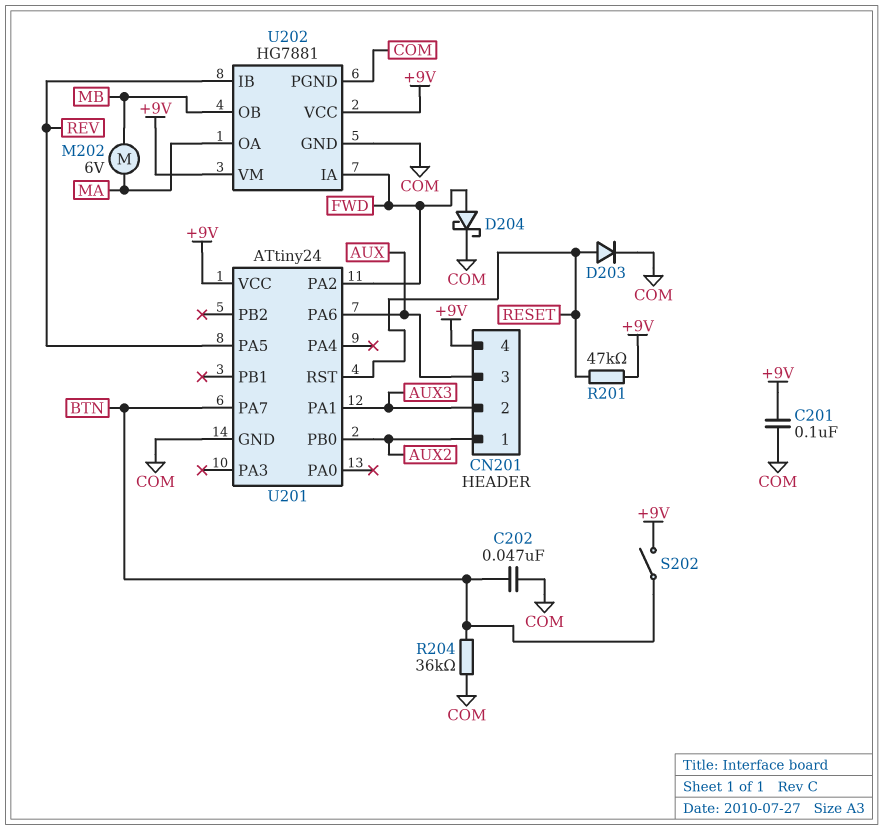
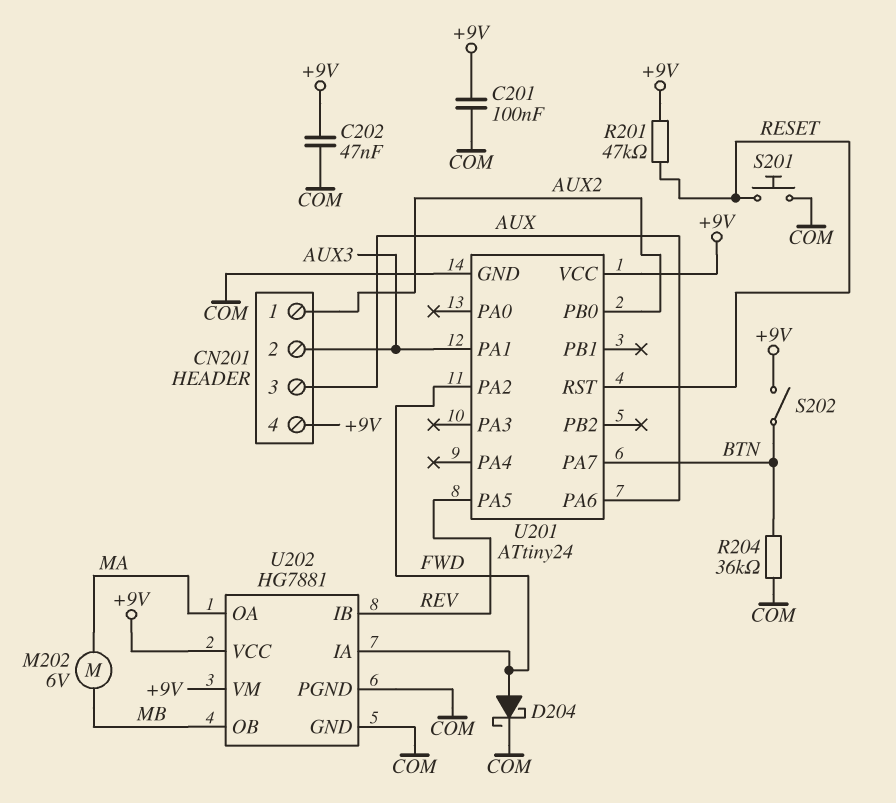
C202: 47nF (BTN, COM) -> 47nF (+9V, COM)
D203: diode (A RESET, K COM) -> none
S201: none -> button (COM, RESET)

